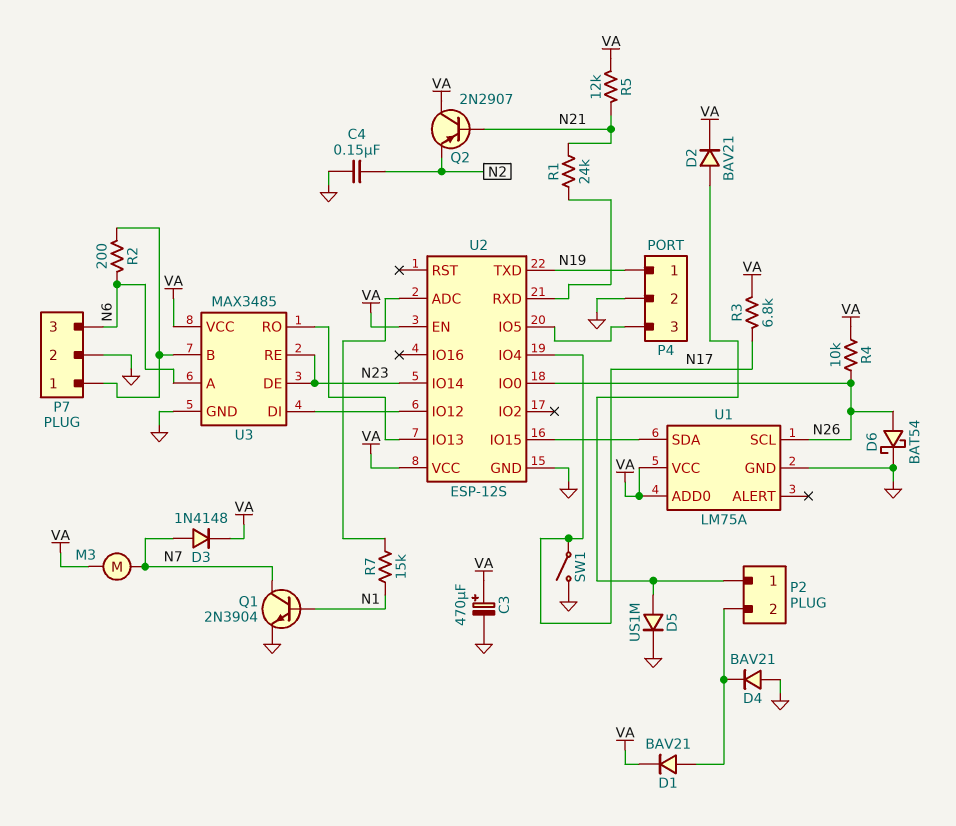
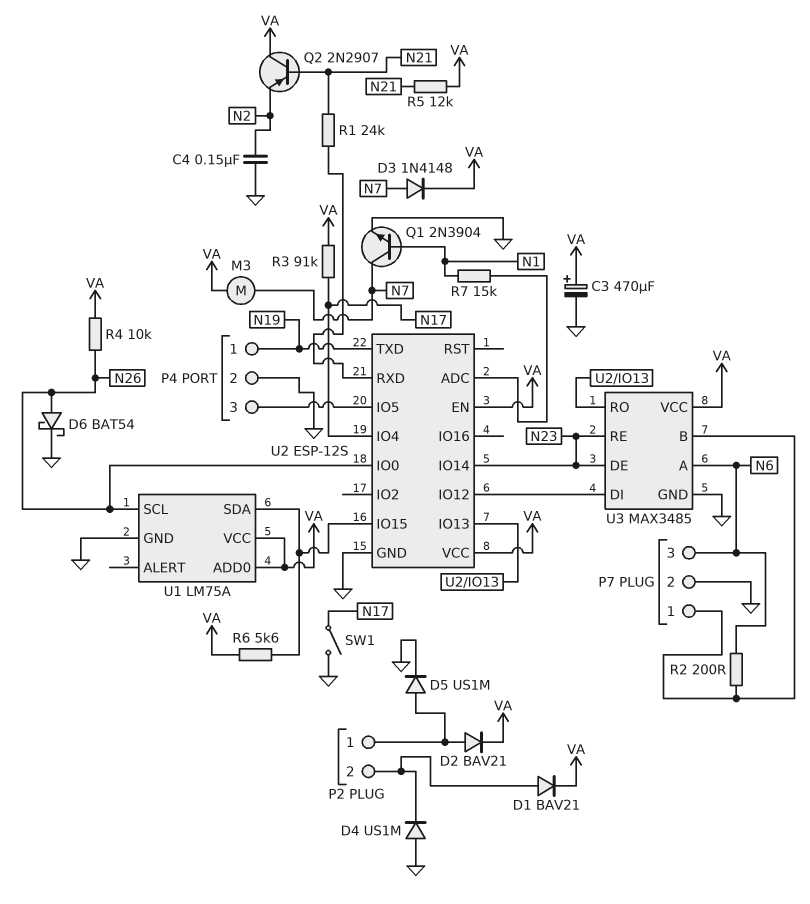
D4: diode BAV21 (A GND, K P2/2) -> diode US1M (A GND, K P2/2)
R3: 6.8k (N17, VA) -> 91k (N17, VA)
R6: none -> 5.6k (U1/SDA, VA)

